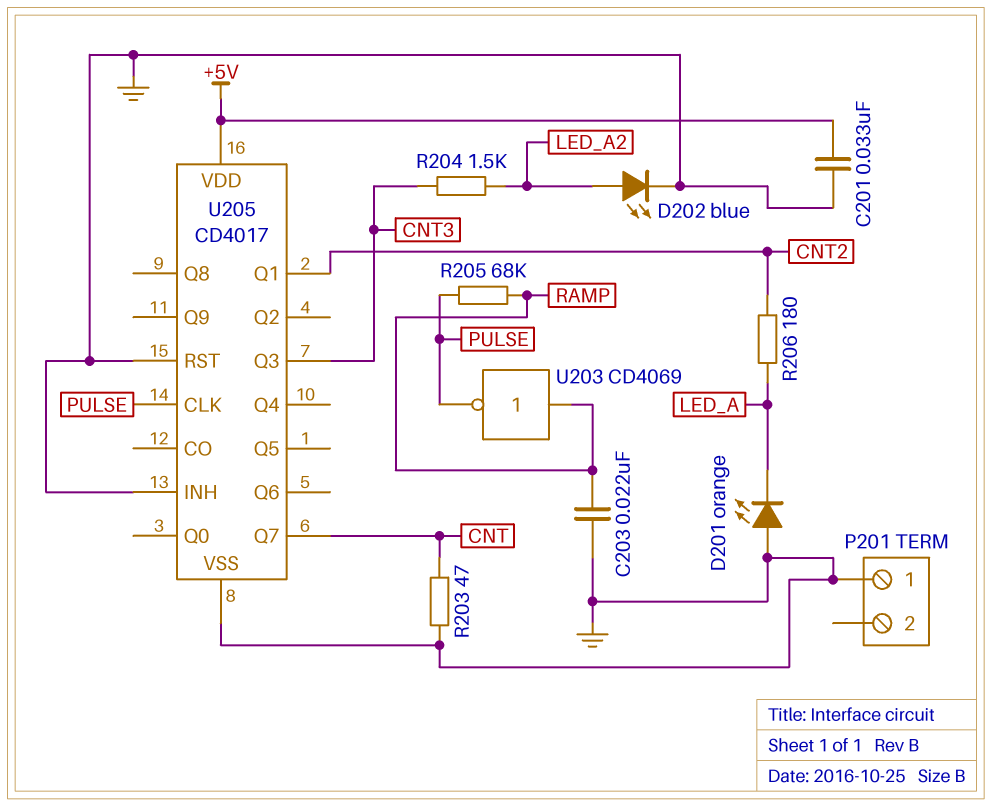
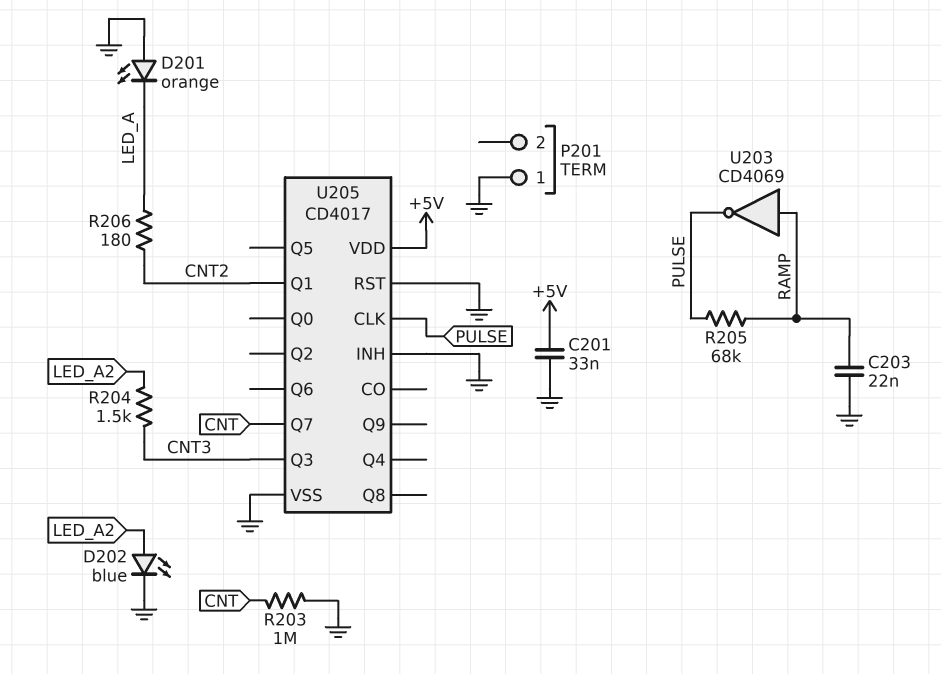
R203: 47 (CNT, GND) -> 1M (CNT, GND)

